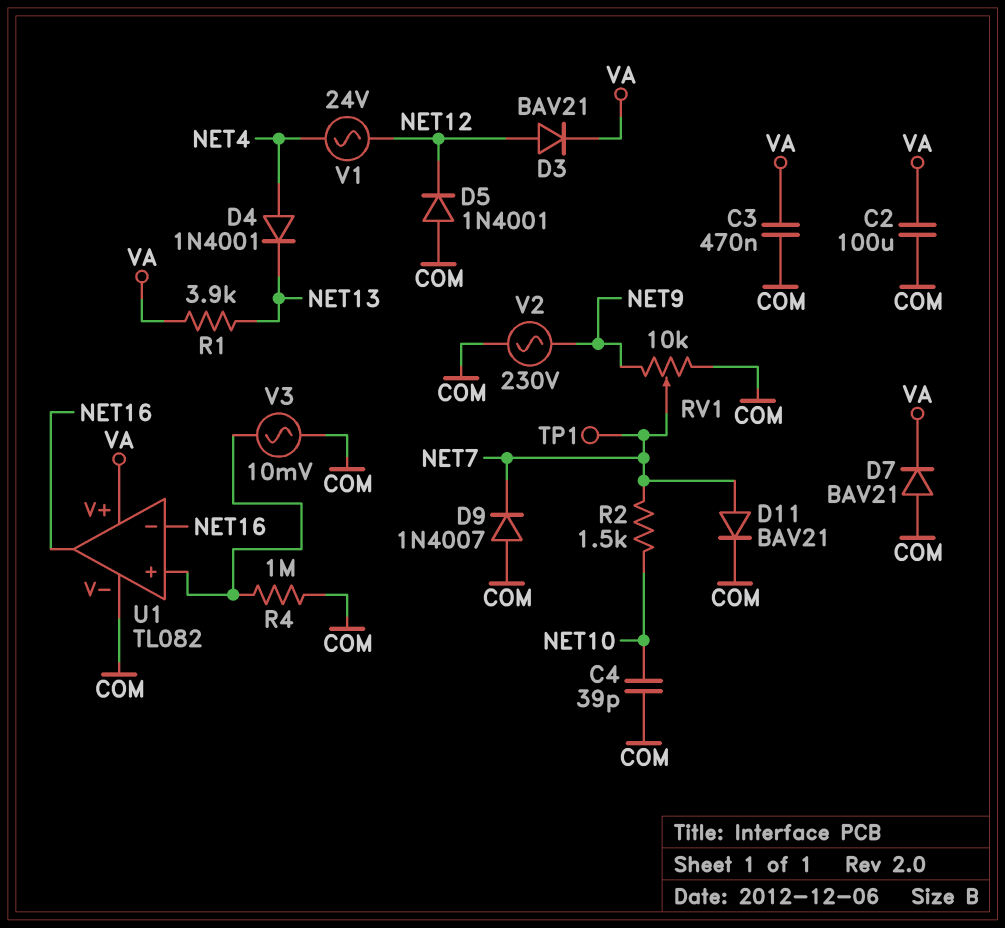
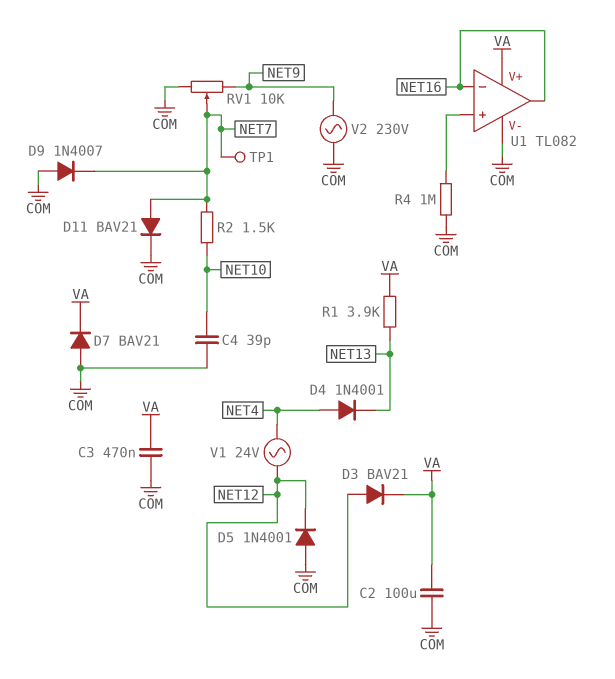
V3: AC 10mV (COM, U1/in+) -> none

